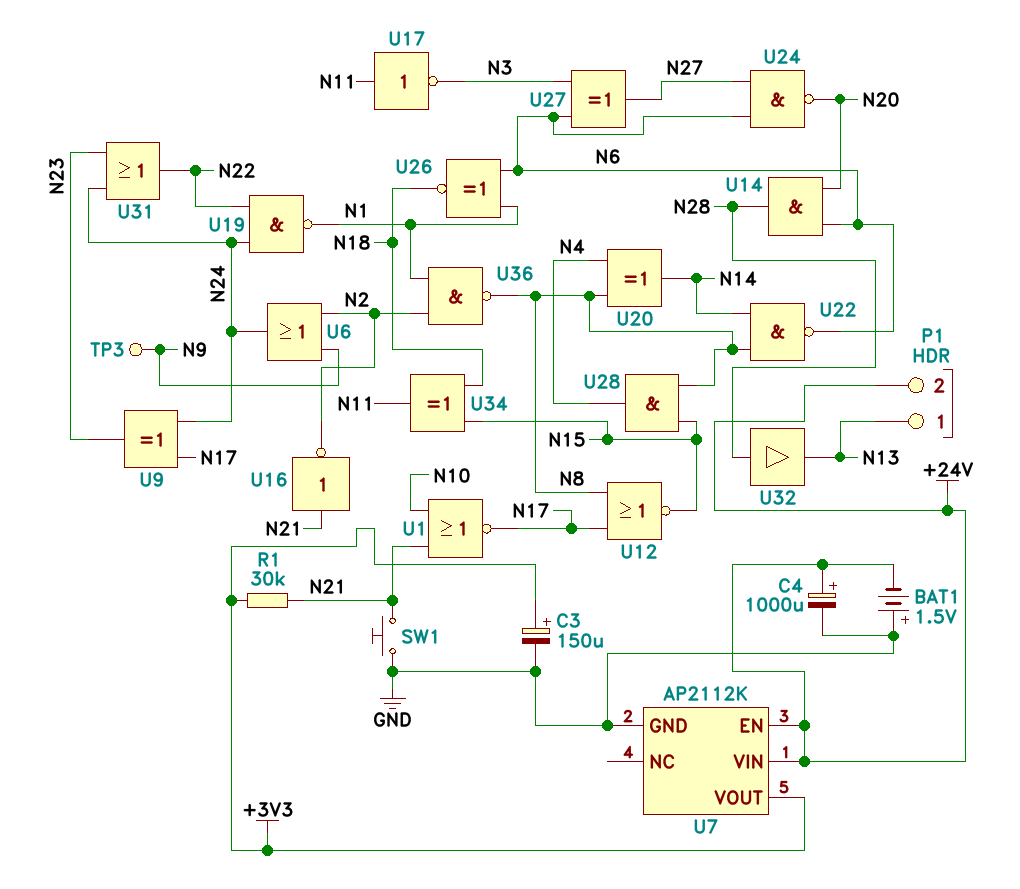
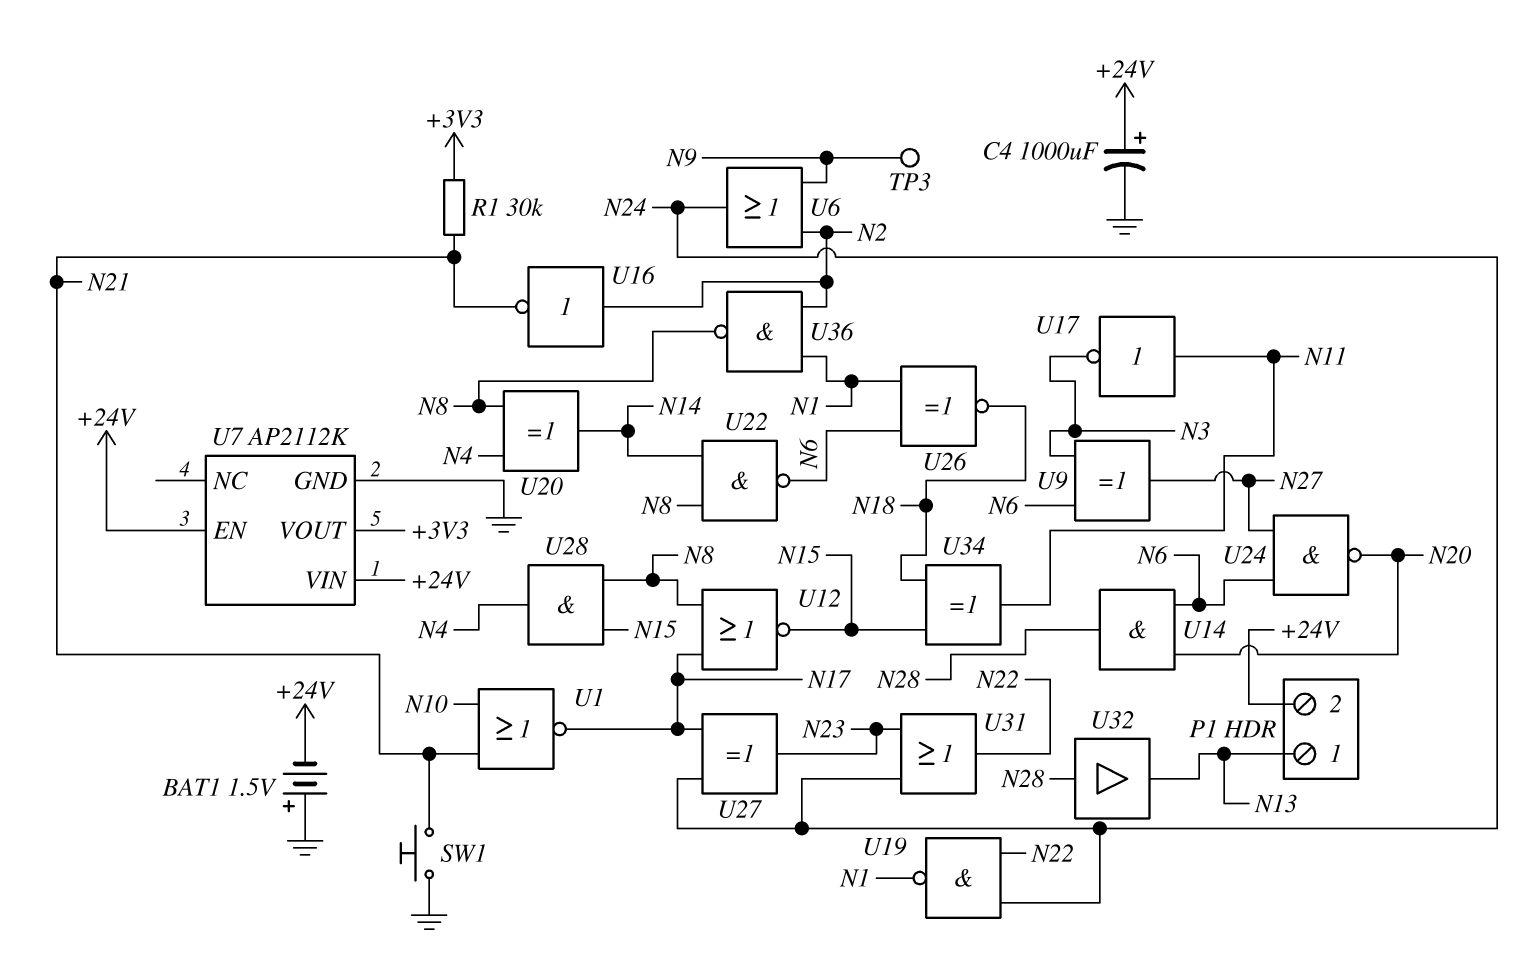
C3: 150uF (plus +3V3, minus GND) -> none
U9: XOR (in N17, in N24, out N23) -> XOR (in N3, in N6, out N27)
U16: NOT (in N21, out N2) -> NOT (in N2, out N21)
U27: XOR (in N3, in N6, out N27) -> XOR (in N17, in N24, out N23)

